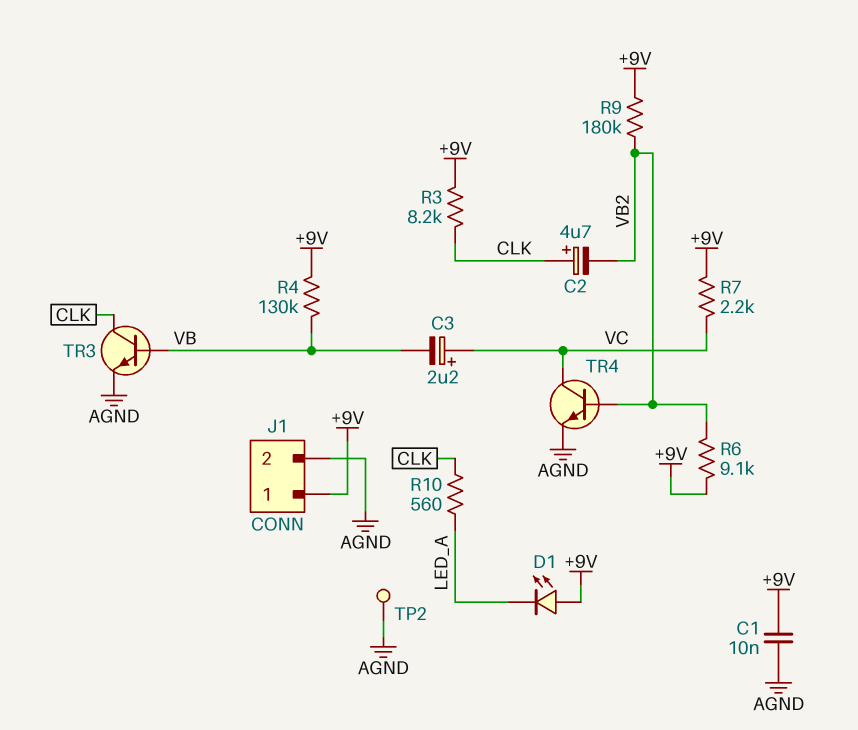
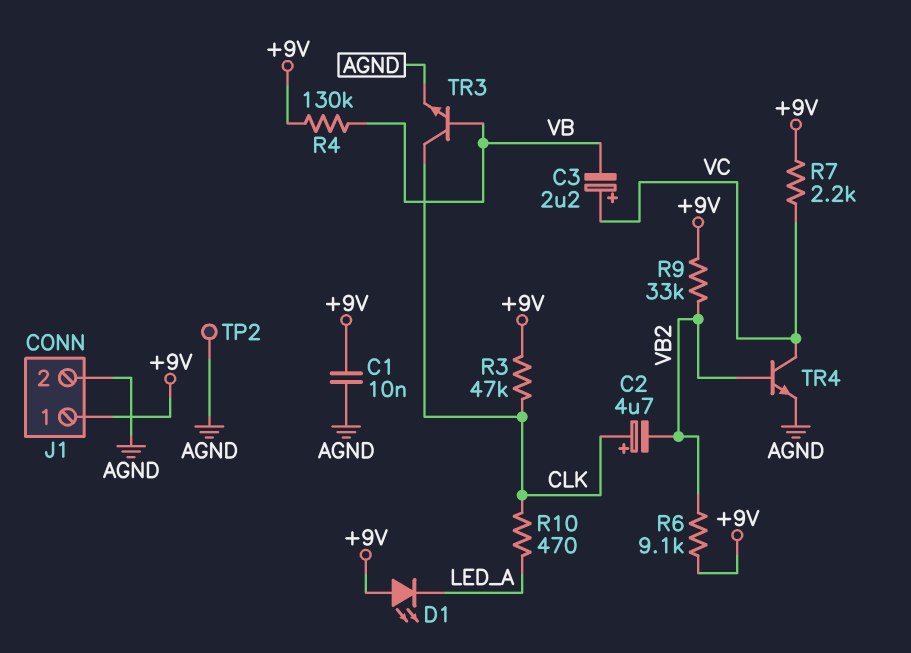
R3: 8.2k (+9V, CLK) -> 47k (+9V, CLK)
R9: 180k (+9V, VB2) -> 33k (+9V, VB2)
R10: 560 (CLK, LED_A) -> 470 (CLK, LED_A)

